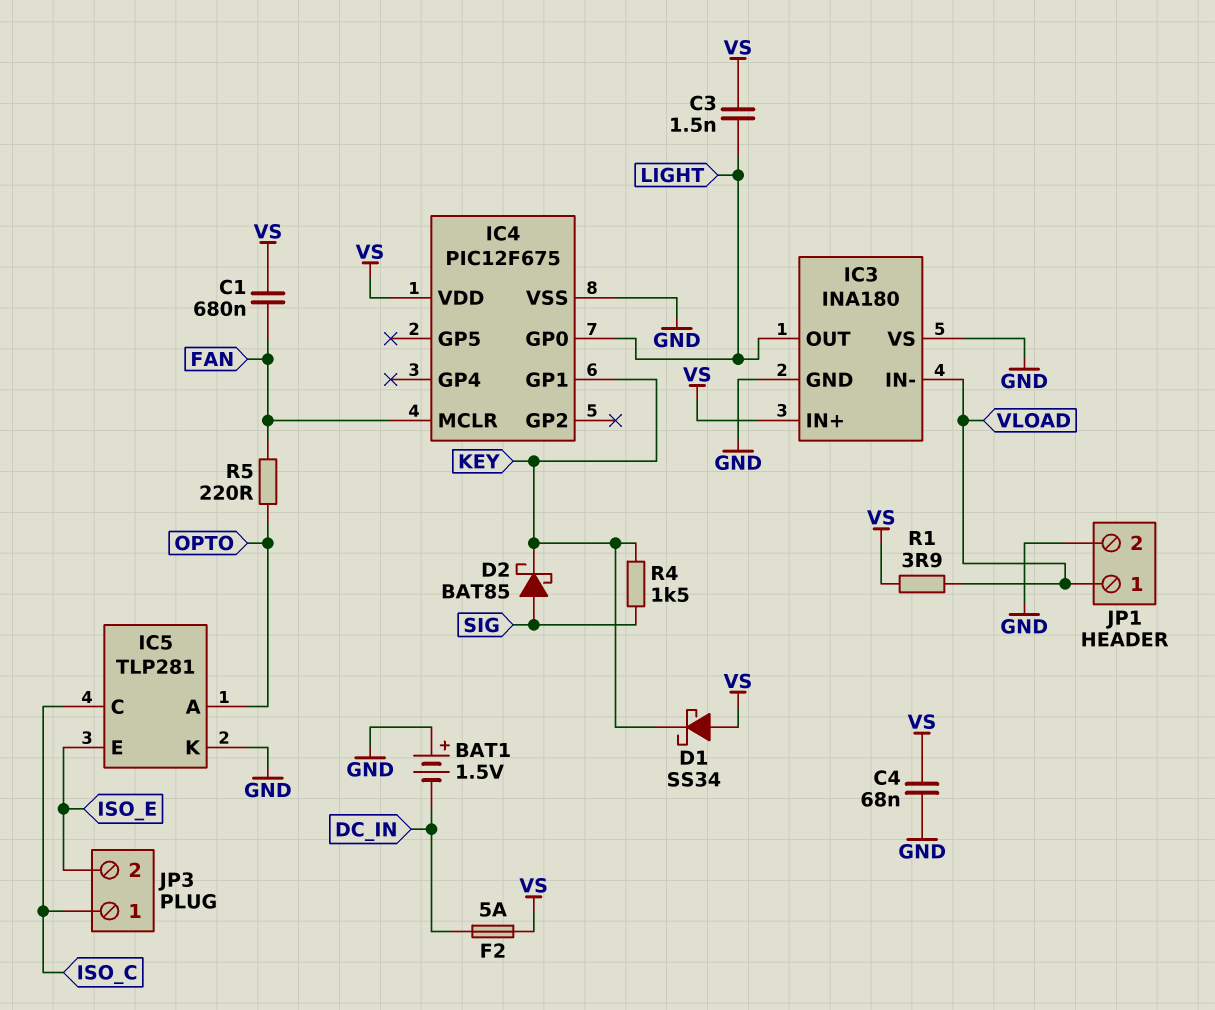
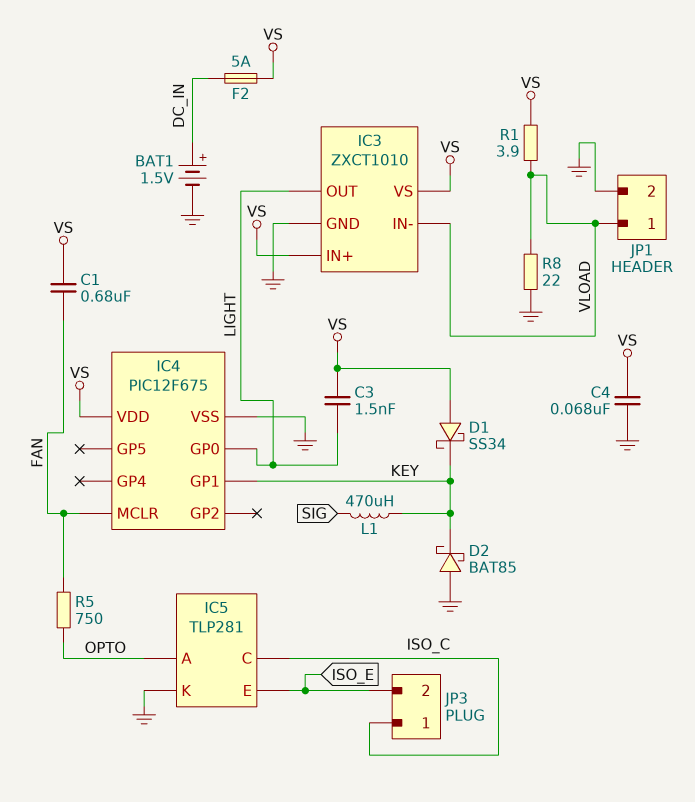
BAT1: 1.5V (plus GND, minus DC_IN) -> 1.5V (plus DC_IN, minus GND)
D2: schottky BAT85 (A SIG, K KEY) -> schottky BAT85 (A GND, K KEY)
IC3: INA180 -> ZXCT1010
IC3 pin VS: GND -> VS
L1: none -> 470uH (KEY, SIG)
R4: 1.5k (KEY, SIG) -> none
R5: 220 (FAN, OPTO) -> 750 (FAN, OPTO)
R8: none -> 22 (GND, VLOAD)

